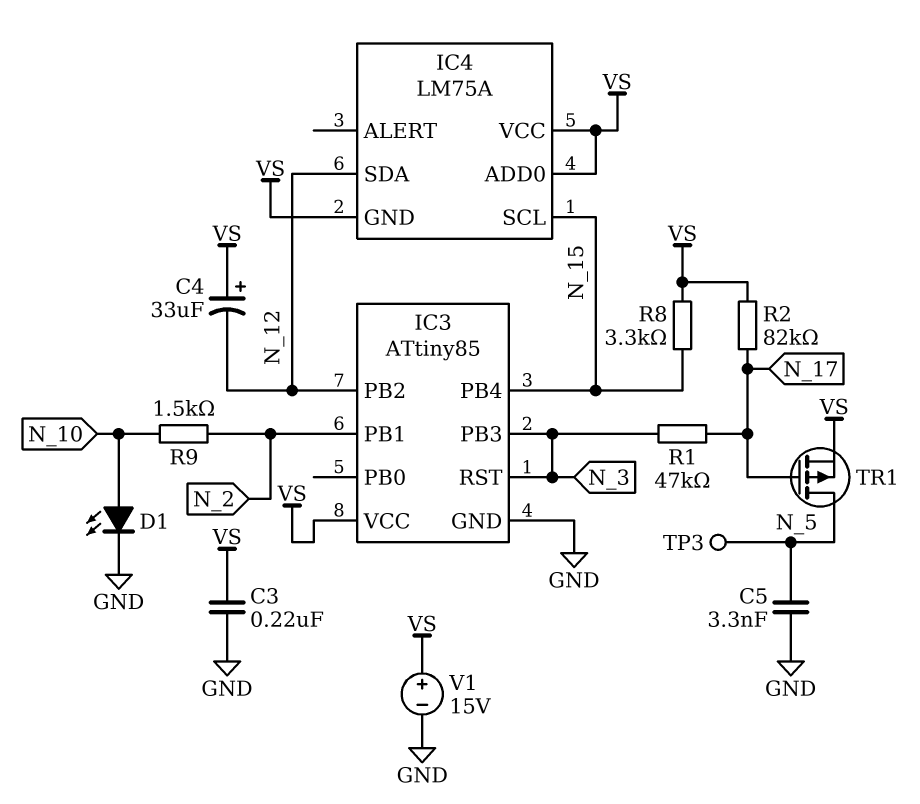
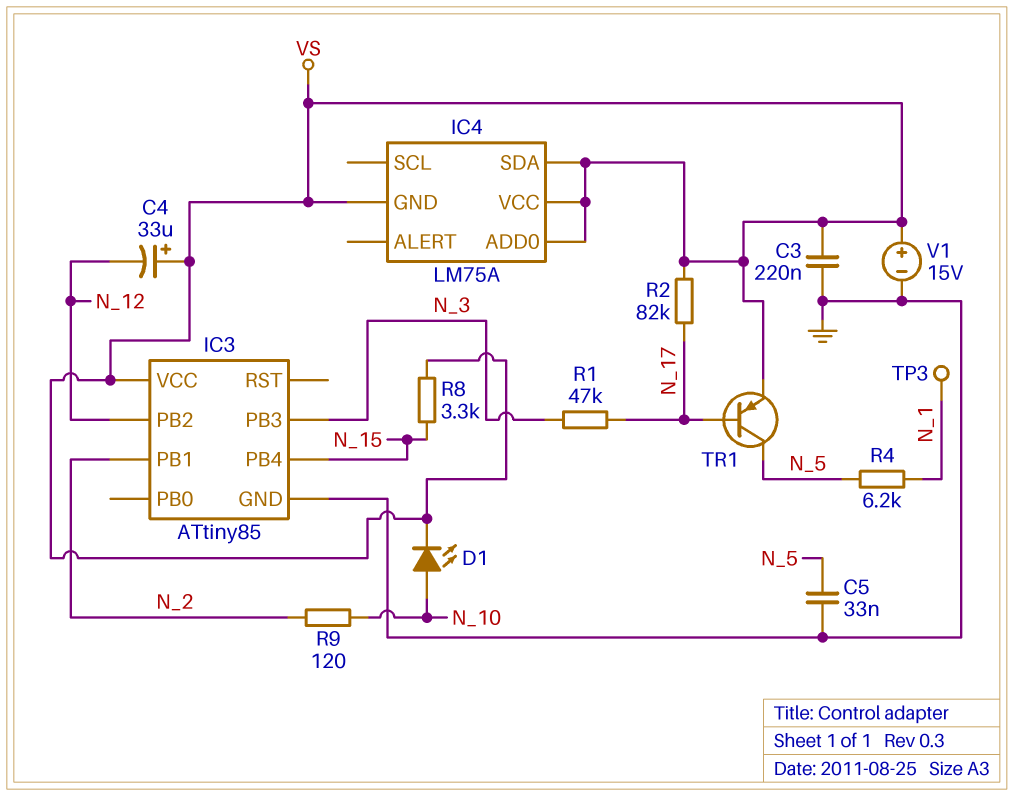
C5: 3.3nF (GND, N_5) -> 33nF (GND, N_5)
D1: LED (A N_10, K GND) -> LED (A N_10, K VS)
IC3 pin RST: N_3 -> none
IC4 pin SCL: N_15 -> none
IC4 pin SDA: N_12 -> VS
R4: none -> 6.2k (N_1, N_5)
R9: 1.5k (N_2, N_10) -> 120 (N_2, N_10)
TP3: test point (N_5) -> test point (N_1)
TR1: PMOS (G N_17, D N_5, S VS) -> PNP (B N_17, C N_5, E VS)

